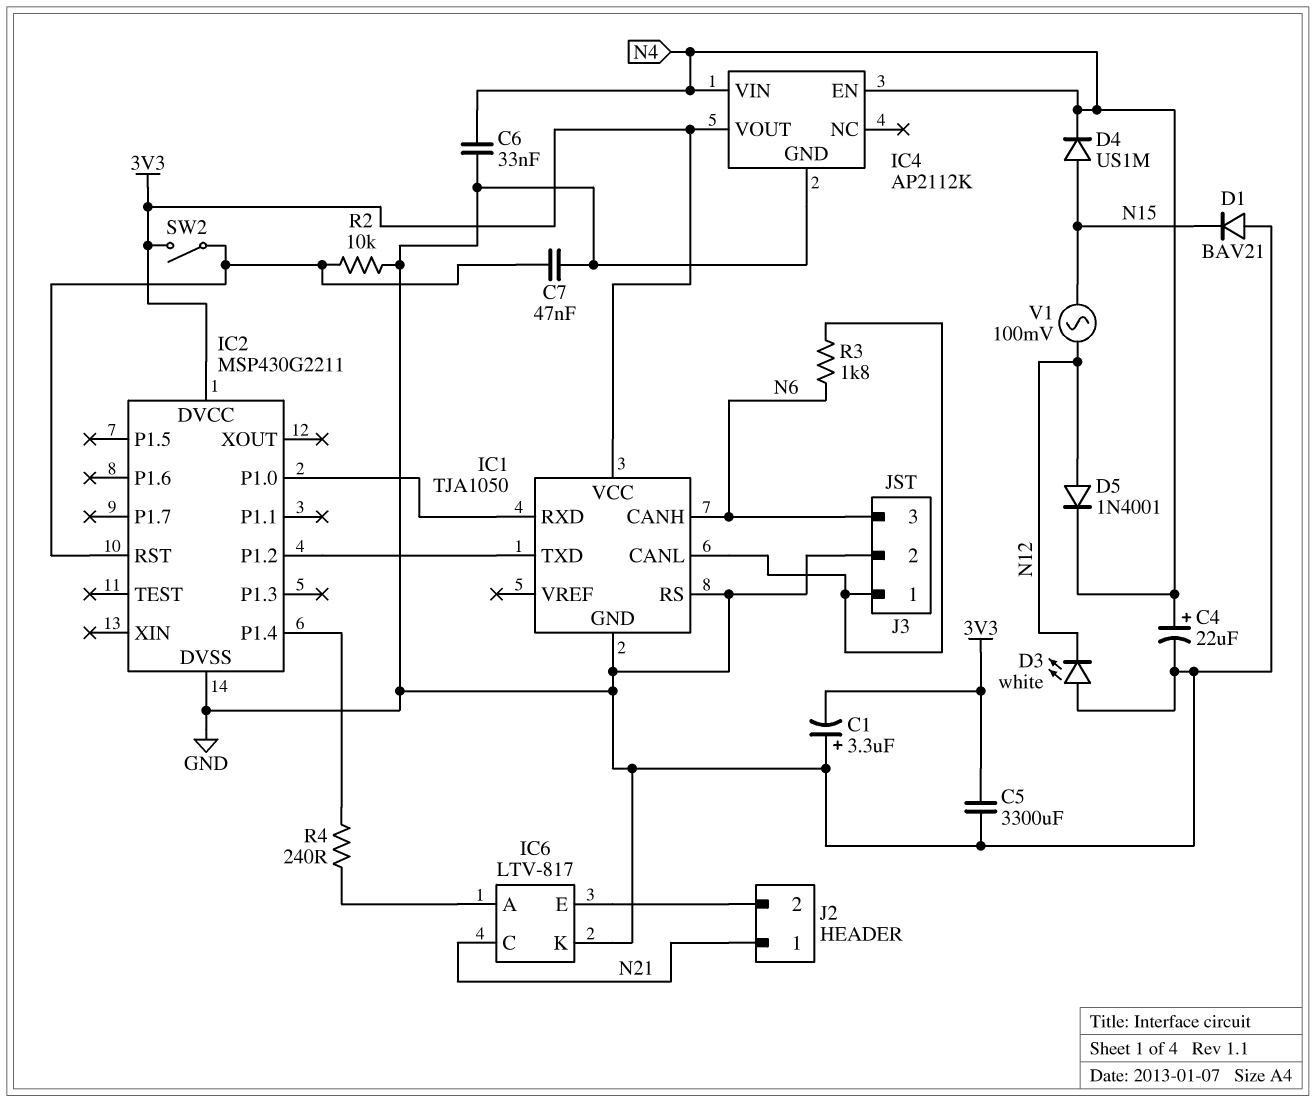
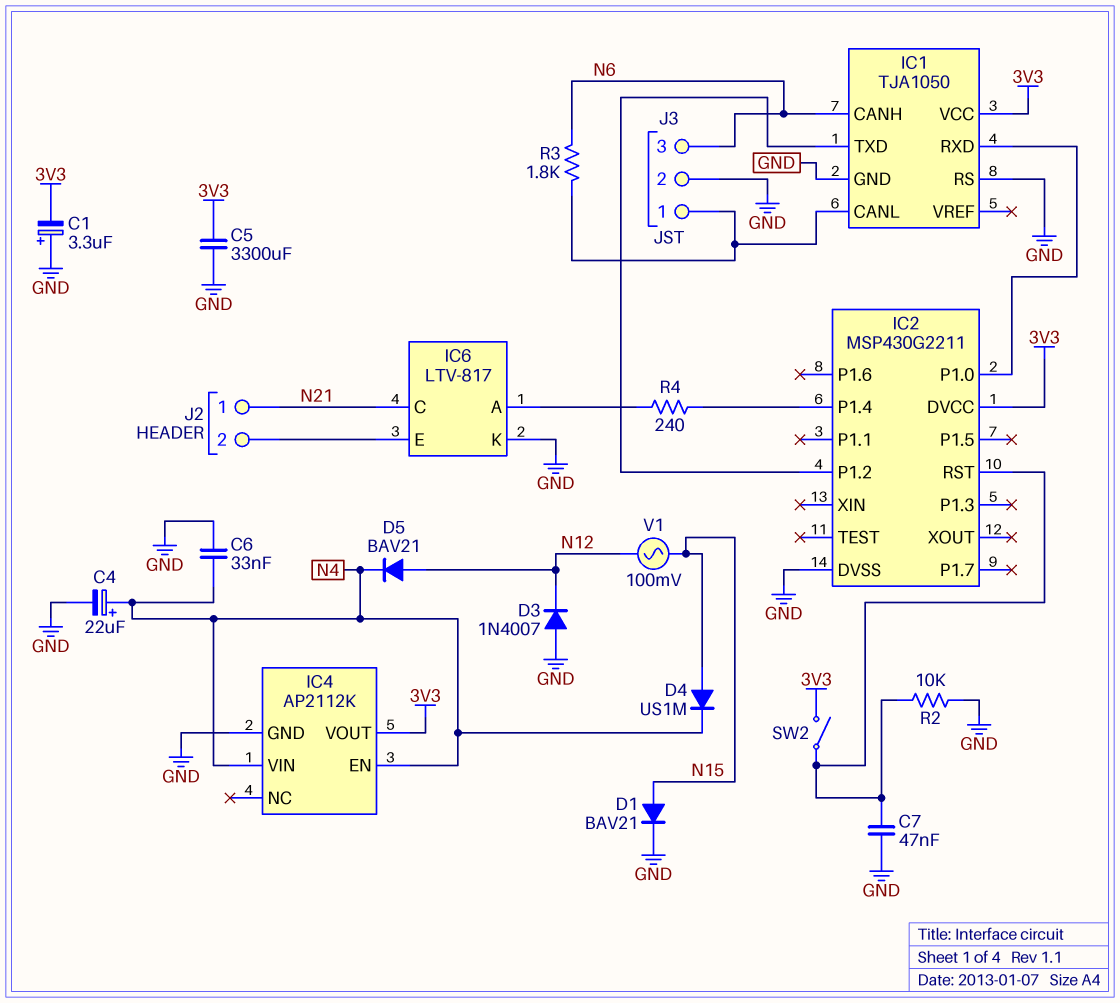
D1: diode BAV21 (A GND, K N15) -> diode BAV21 (A N15, K GND)
D3: LED white (A GND, K N12) -> diode 1N4007 (A GND, K N12)
D5: diode 1N4001 (A N12, K N4) -> diode BAV21 (A N12, K N4)

